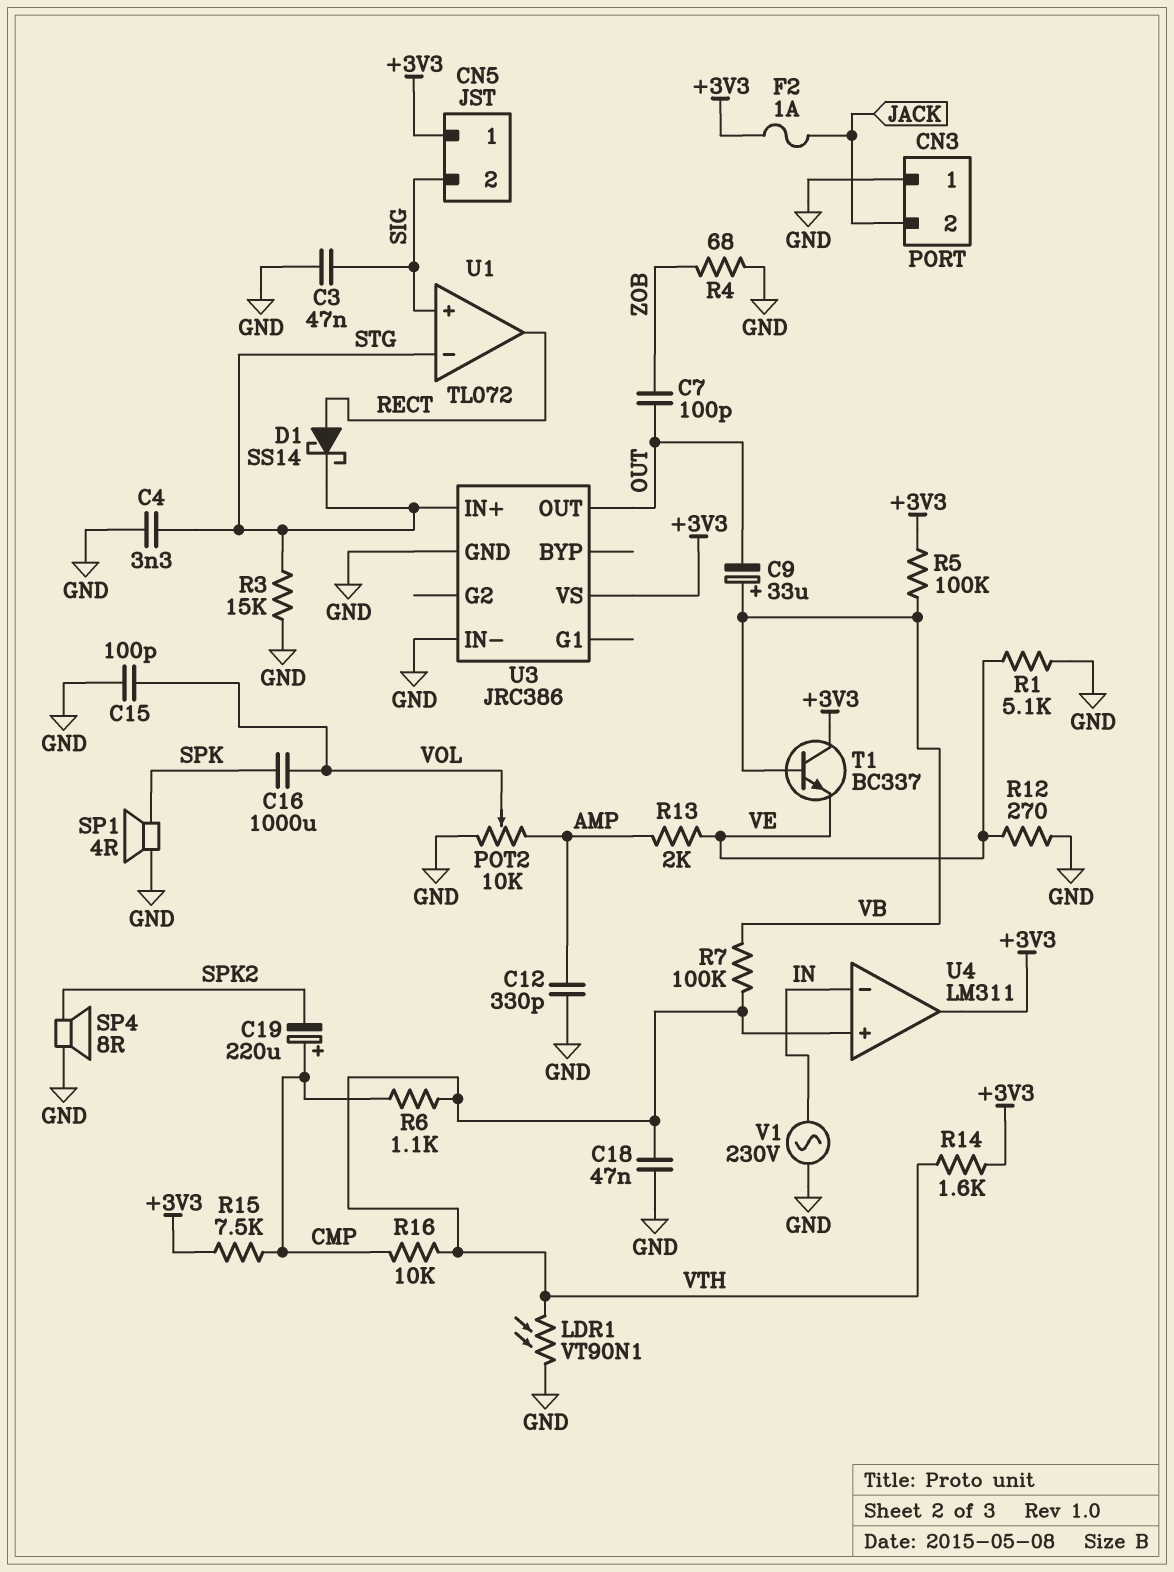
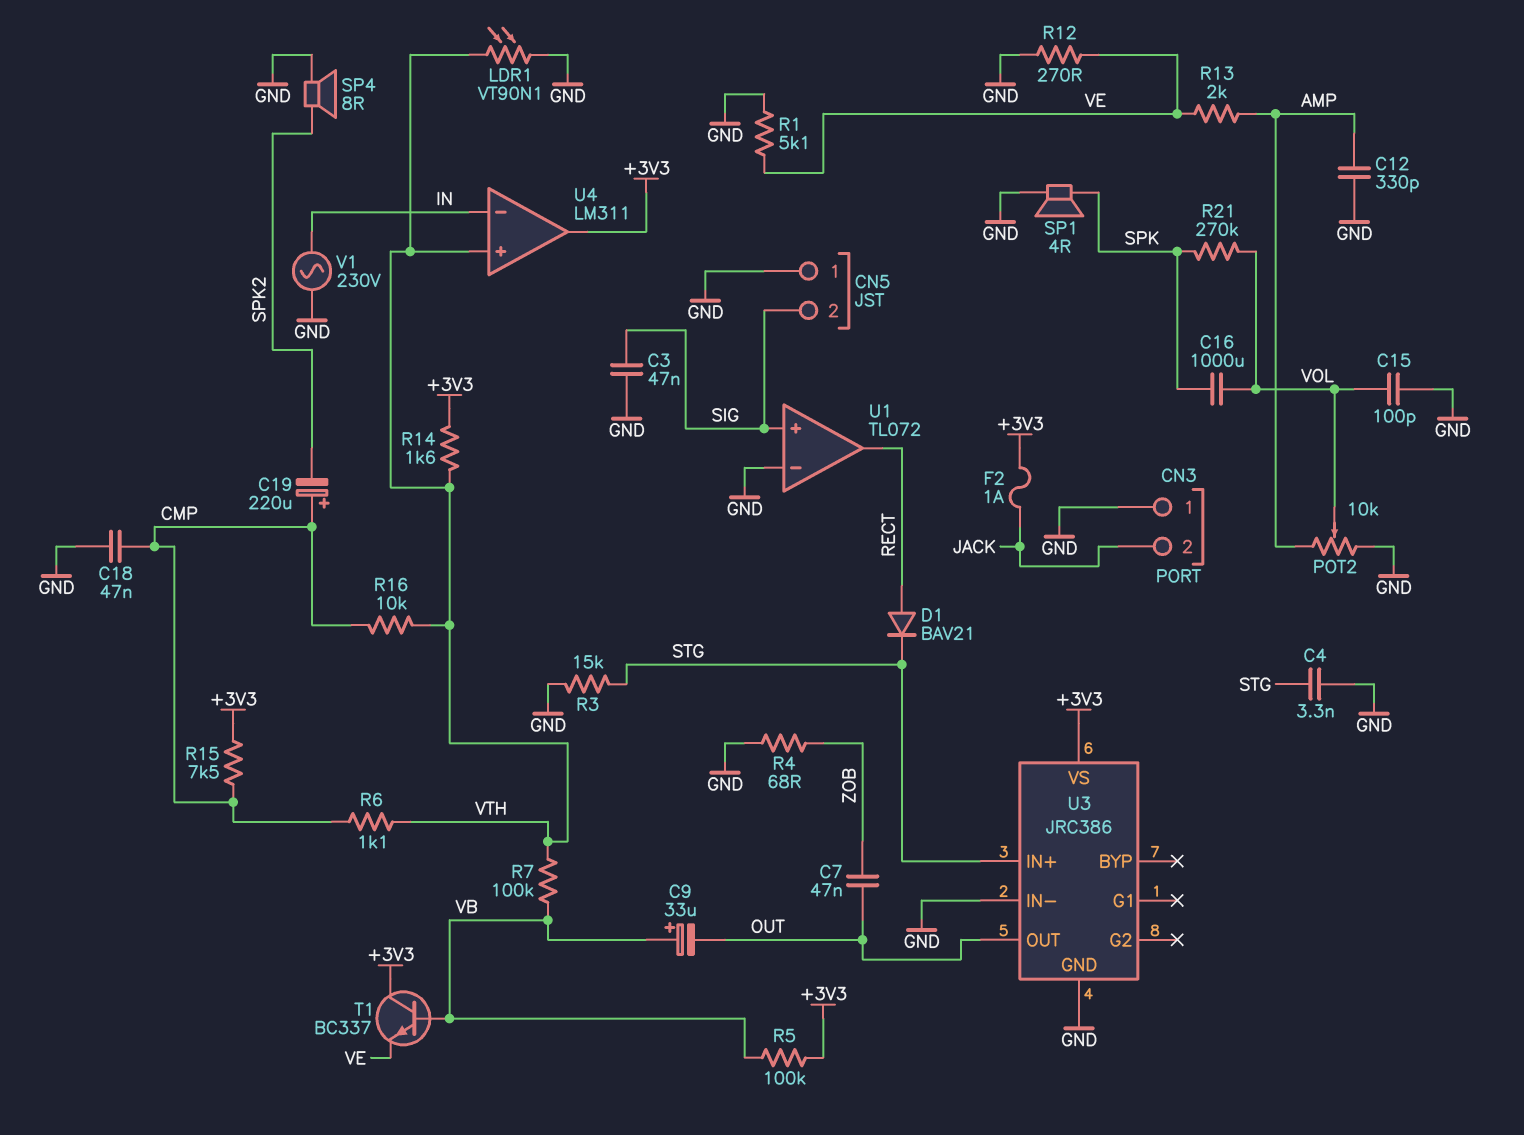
C7: 100pF (OUT, ZOB) -> 47nF (OUT, ZOB)
C18: 47nF (GND, VTH) -> 47nF (CMP, GND)
CN5 pin 1: +3V3 -> GND
D1: schottky SS14 (A RECT, K STG) -> diode BAV21 (A RECT, K STG)
R21: none -> 270k (SPK, VOL)
U1 pin in-: STG -> GND

